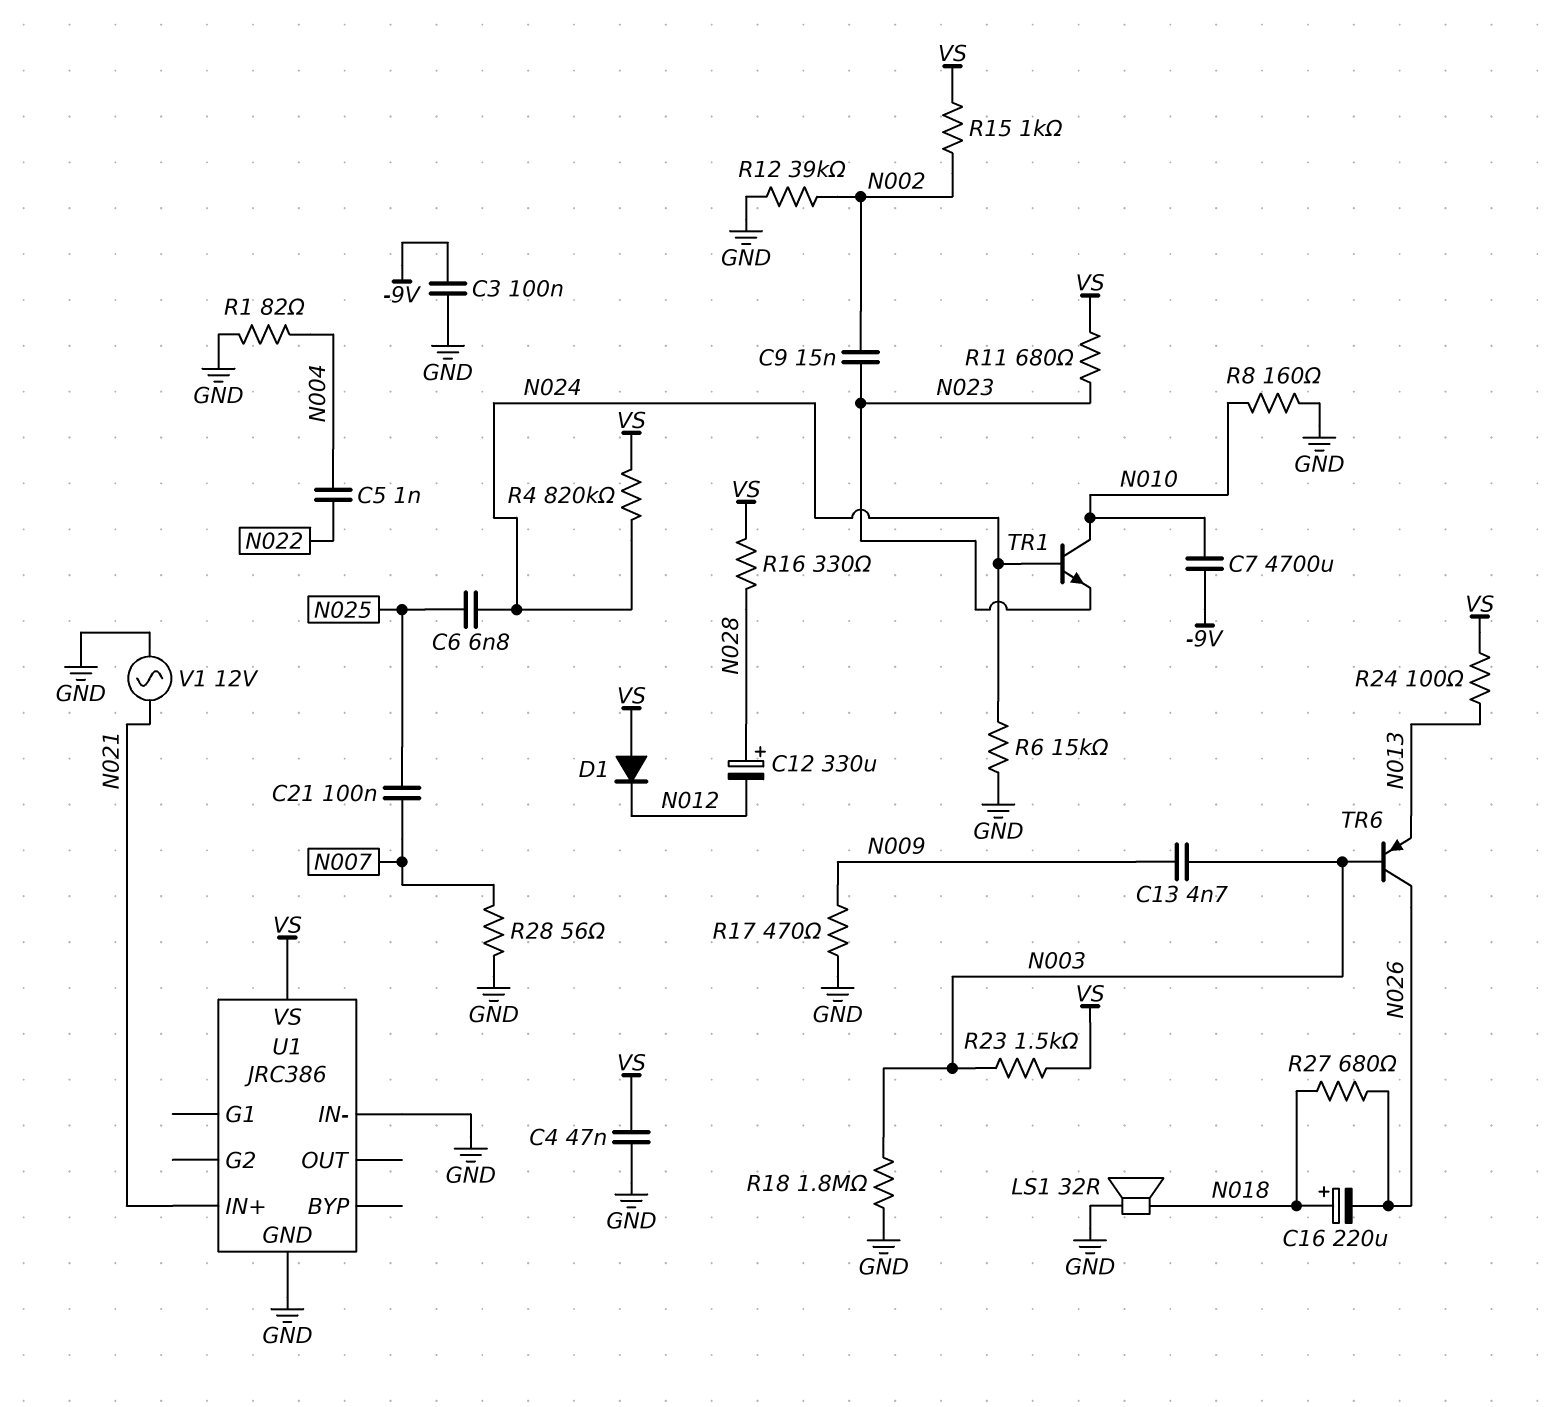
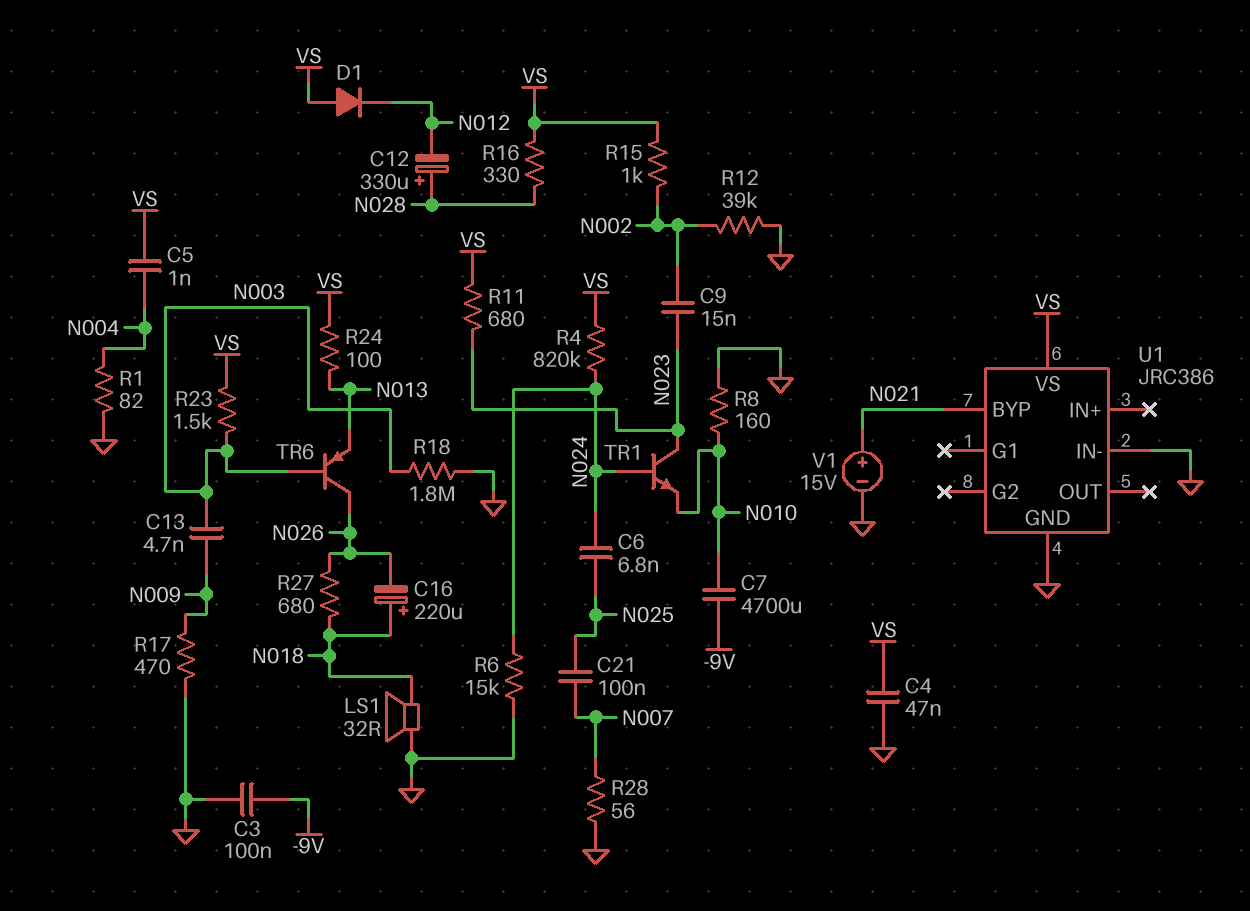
C5: 1nF (N004, N022) -> 1nF (N004, VS)
TR1: NPN (B N024, C N010, E N023) -> NPN (B N024, C N023, E N010)
U1 pin BYP: none -> N021
U1 pin IN+: N021 -> none
V1: AC 12V (GND, N021) -> 15V (plus N021, minus GND)

